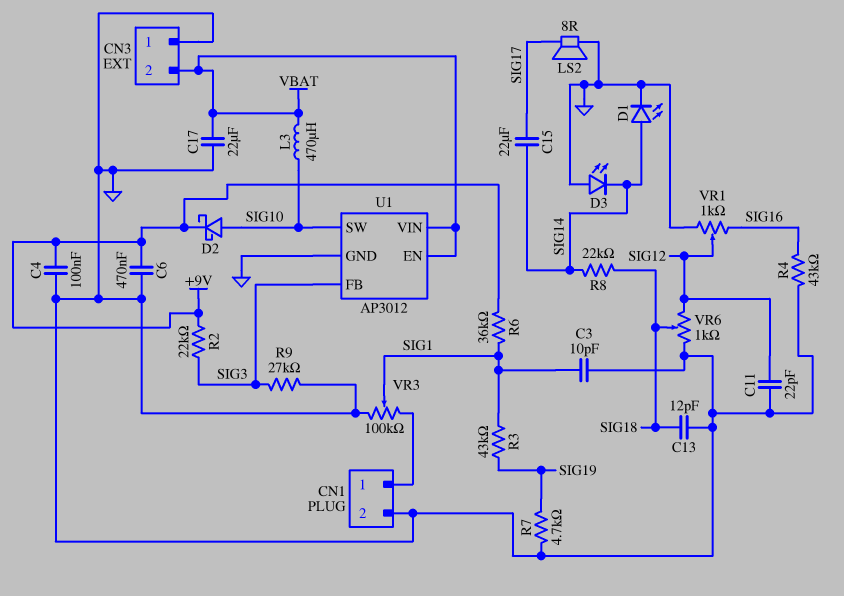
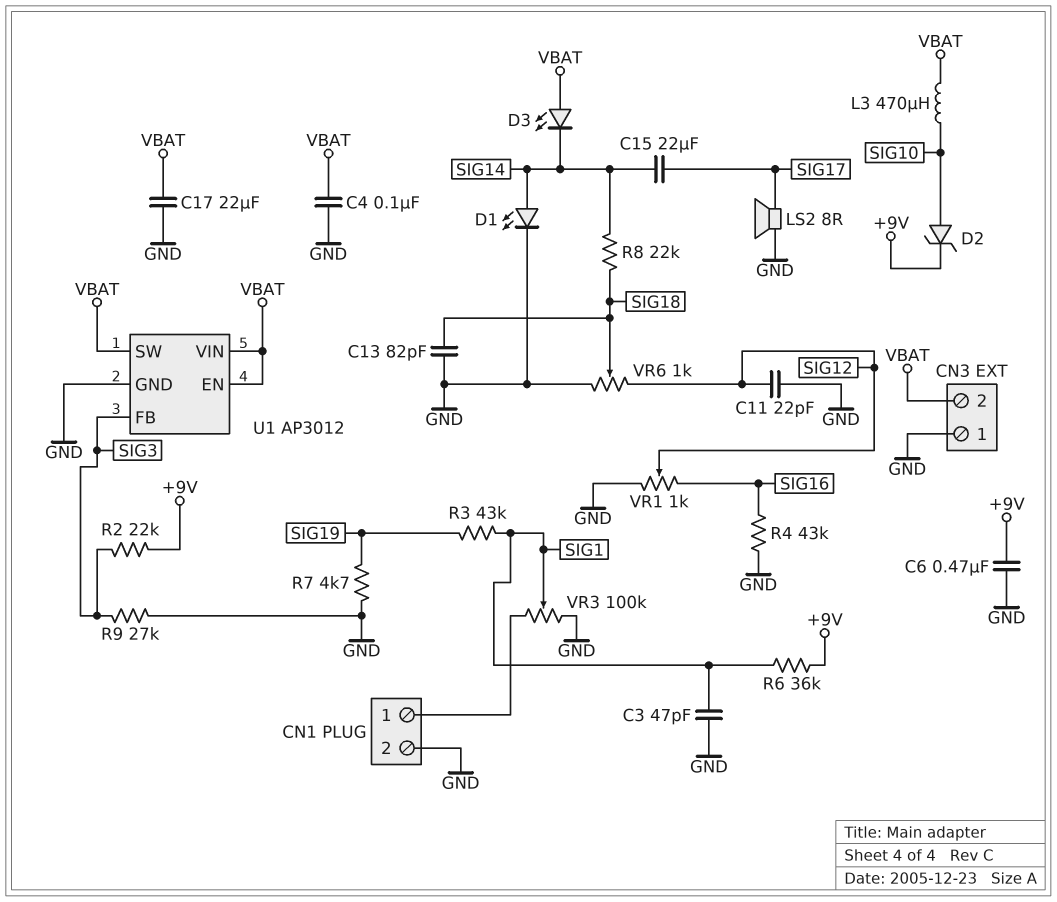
C3: 10pF (GND, SIG1) -> 47pF (GND, SIG1)
C4: 100nF (+9V, GND) -> 100nF (GND, VBAT)
C13: 12pF (GND, SIG18) -> 82pF (GND, SIG18)
D2: schottky (A SIG10, K +9V) -> zener (A SIG10, K +9V)
D3: LED (A GND, K SIG14) -> LED (A VBAT, K SIG14)
U1 pin SW: SIG10 -> VBAT

